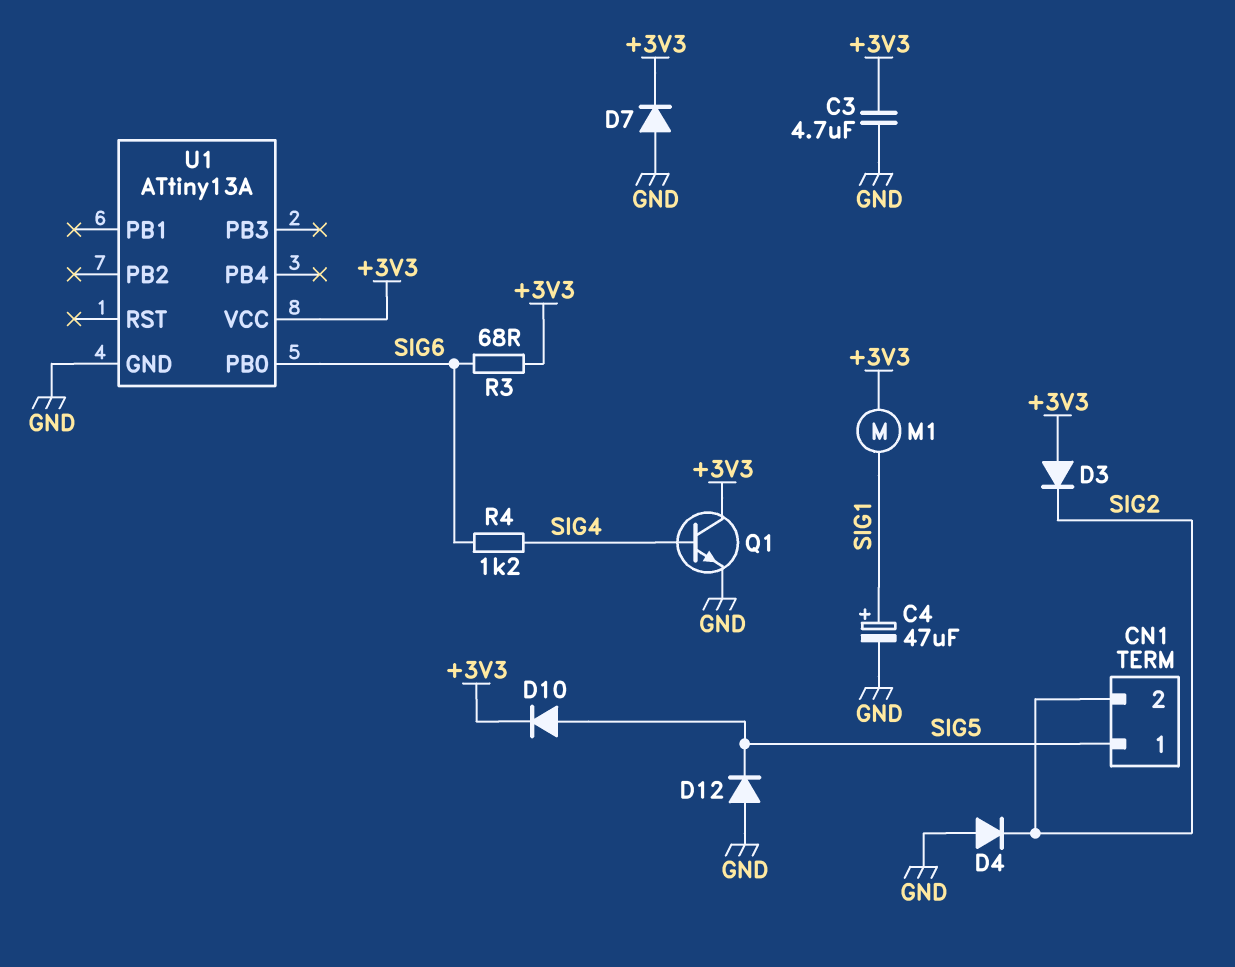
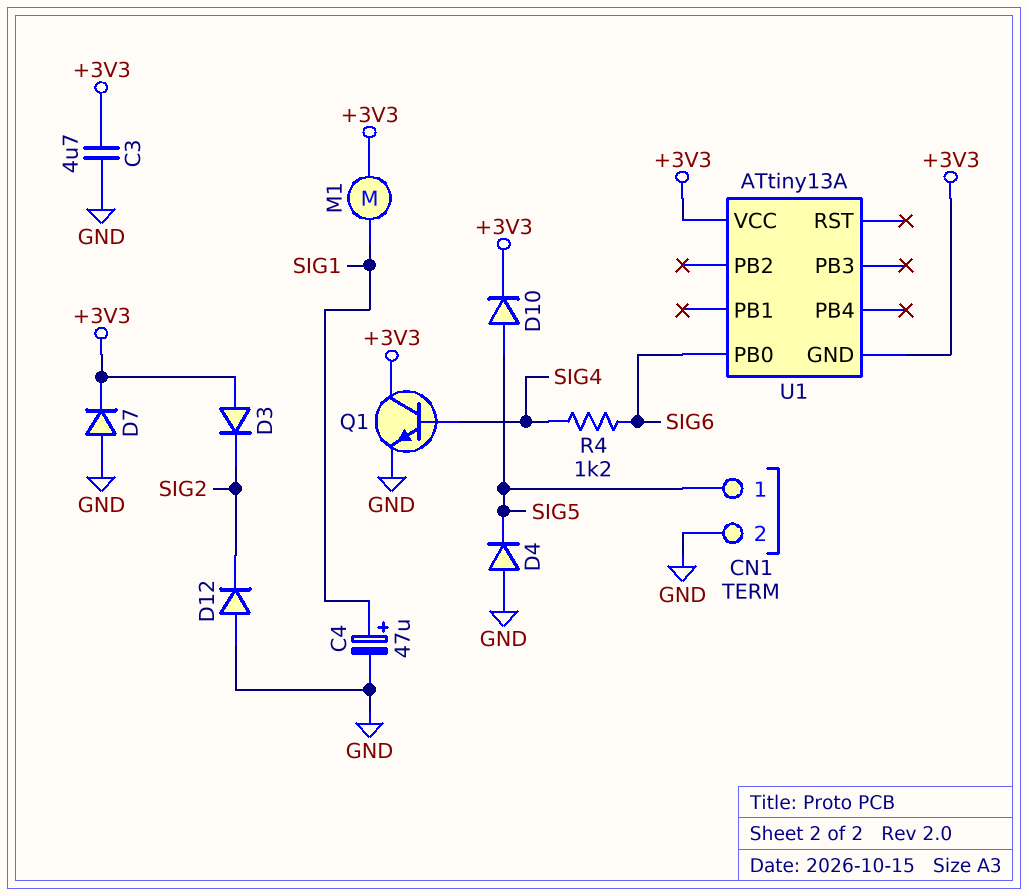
CN1 pin 2: SIG2 -> GND
D4: diode (A GND, K SIG2) -> diode (A GND, K SIG5)
D12: diode (A GND, K SIG5) -> diode (A GND, K SIG2)
R3: 68 (+3V3, SIG6) -> none
U1 pin GND: GND -> +3V3

